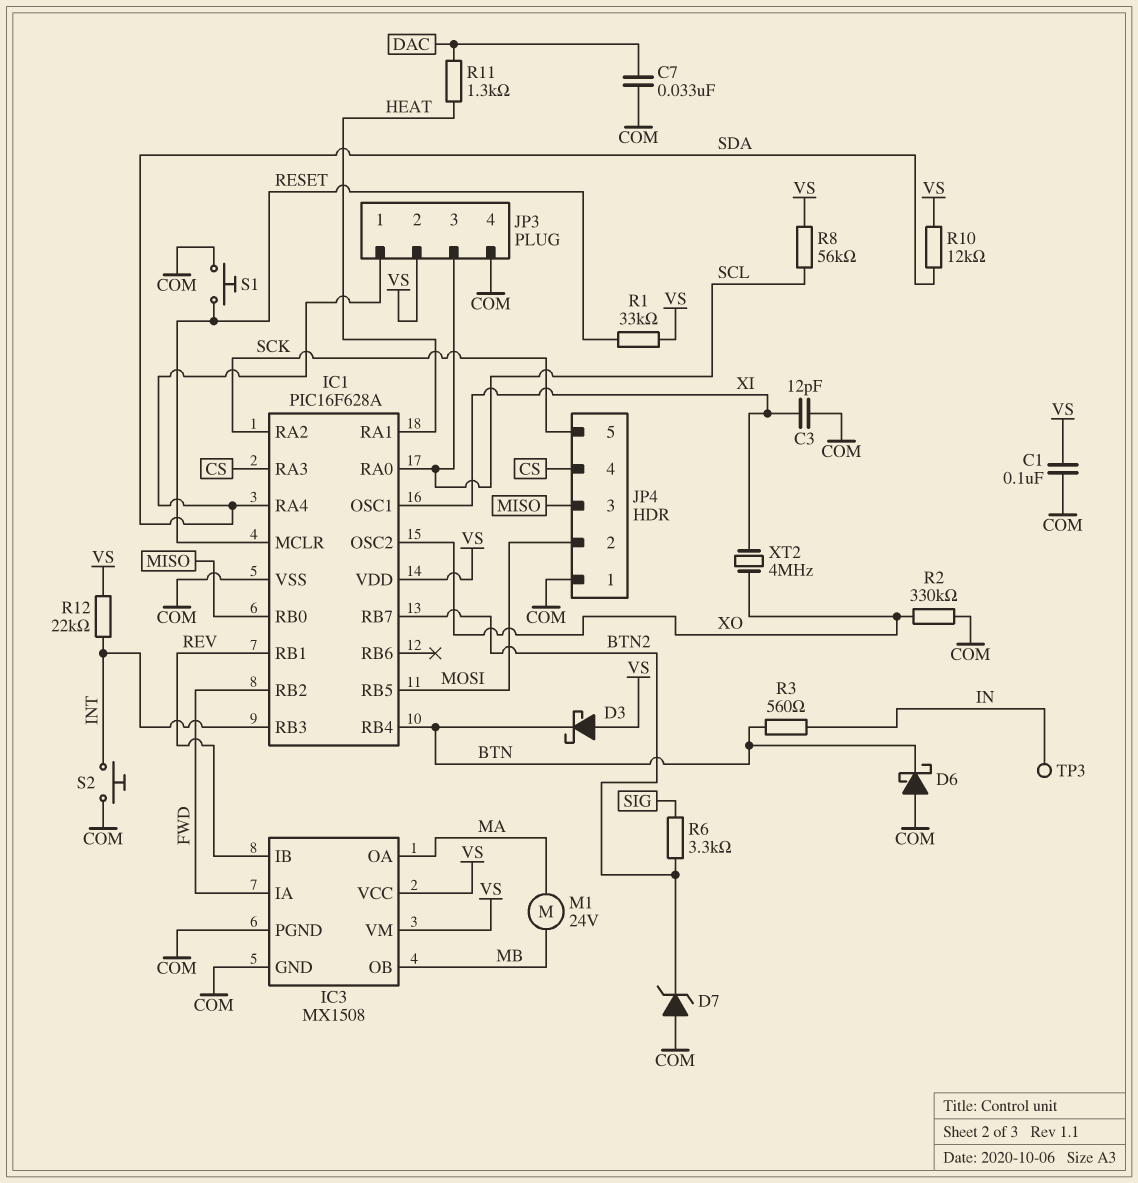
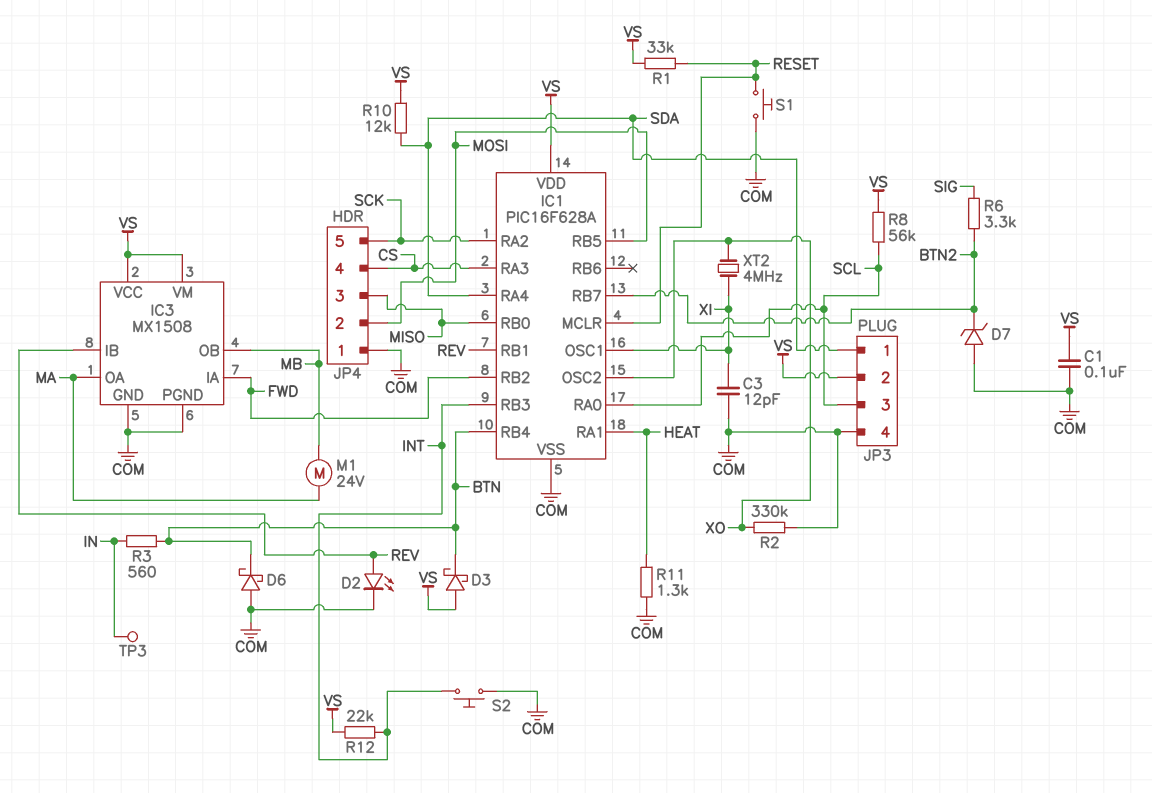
C7: 33nF (COM, DAC) -> none
D2: none -> LED (A REV, K COM)
R11: 1.3k (DAC, HEAT) -> 1.3k (COM, HEAT)

